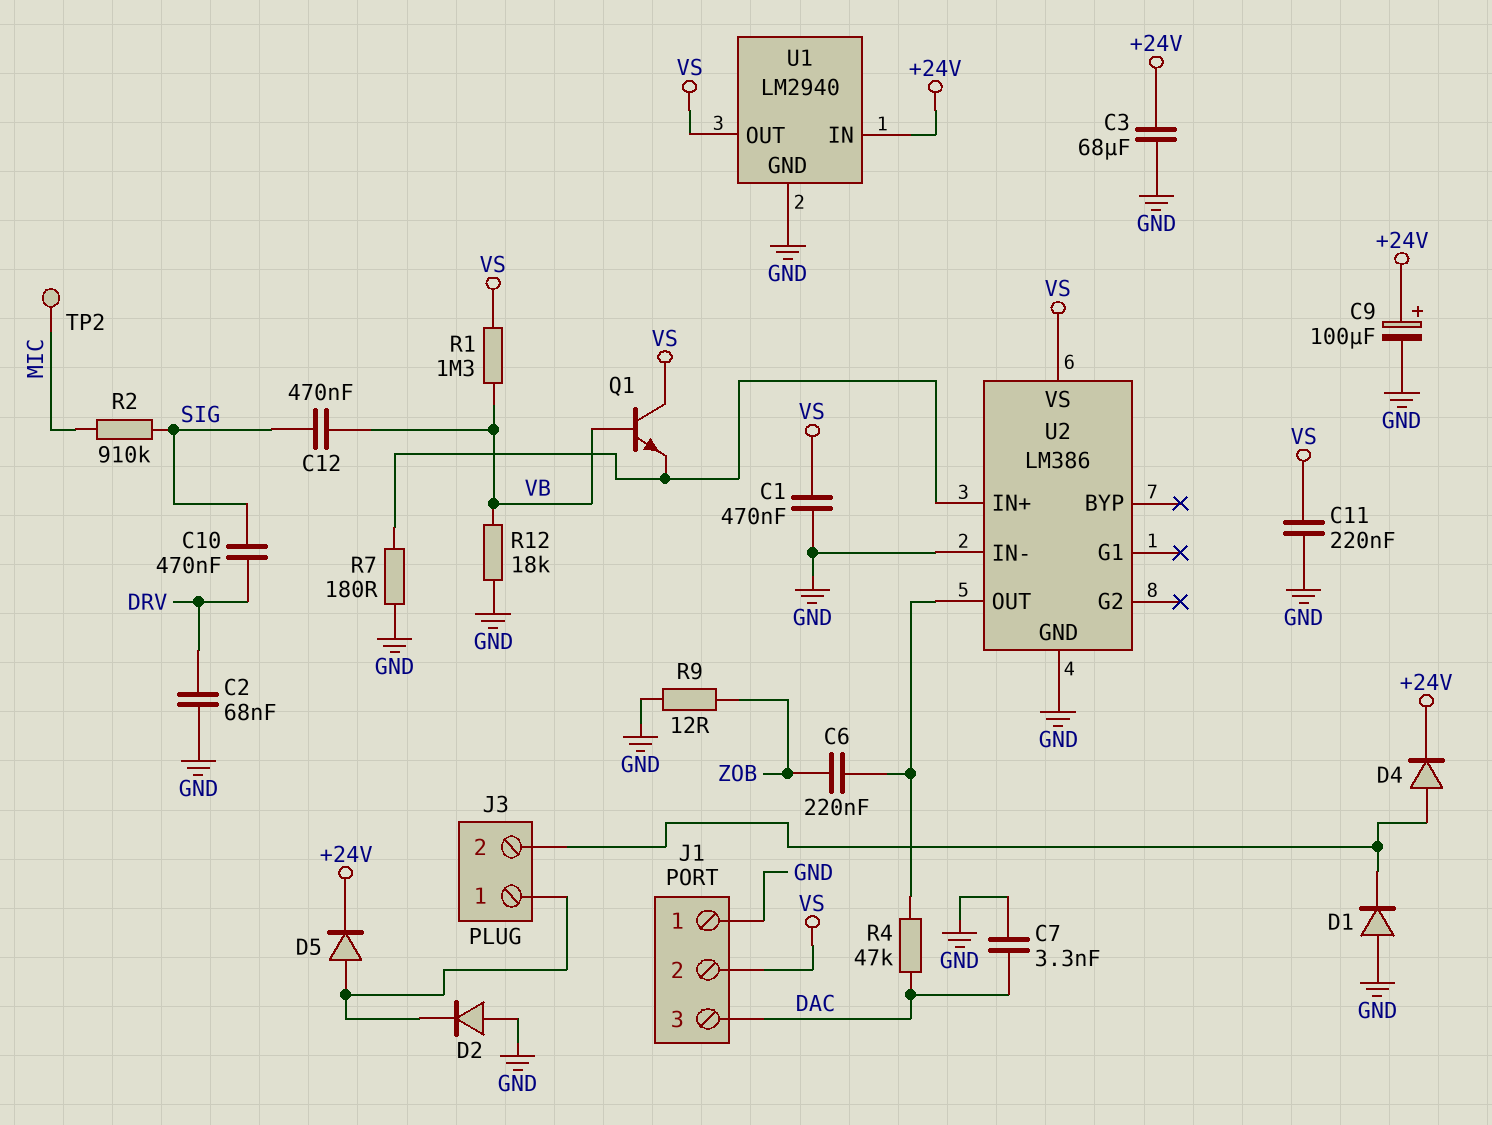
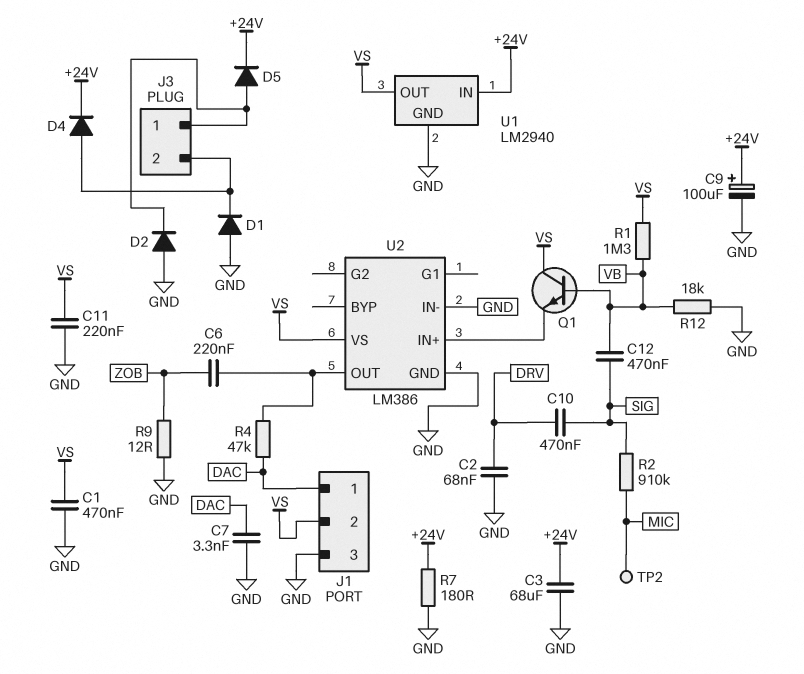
J1 pin 1: GND -> DAC
J1 pin 3: DAC -> GND
R7: 180 (GND, U2/IN+) -> 180 (+24V, GND)

